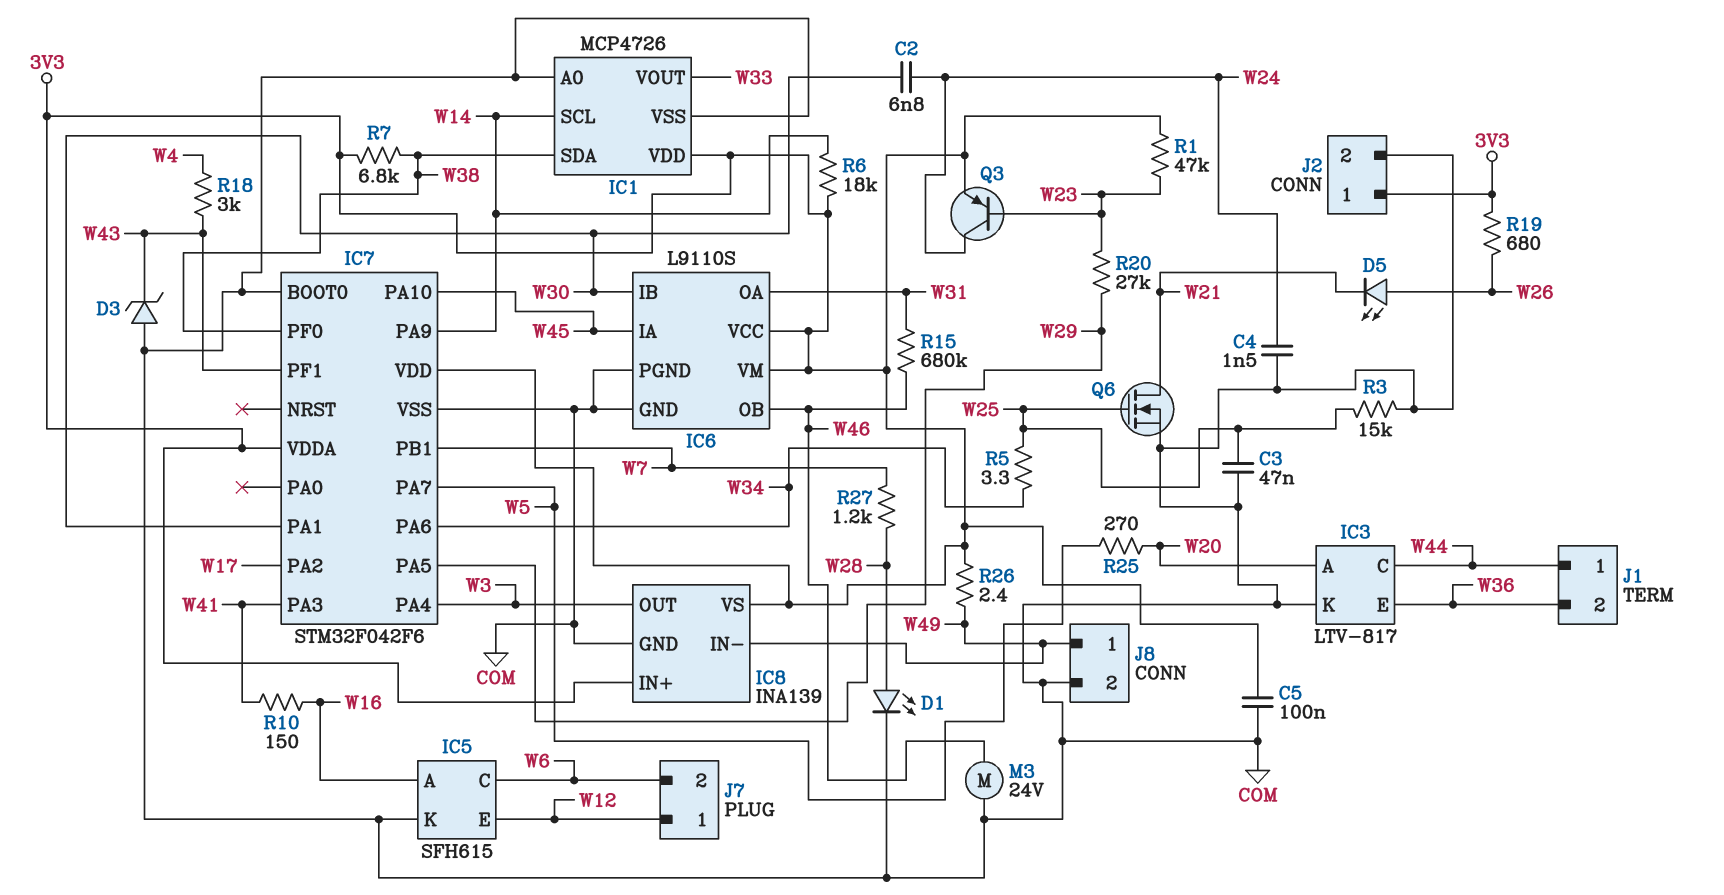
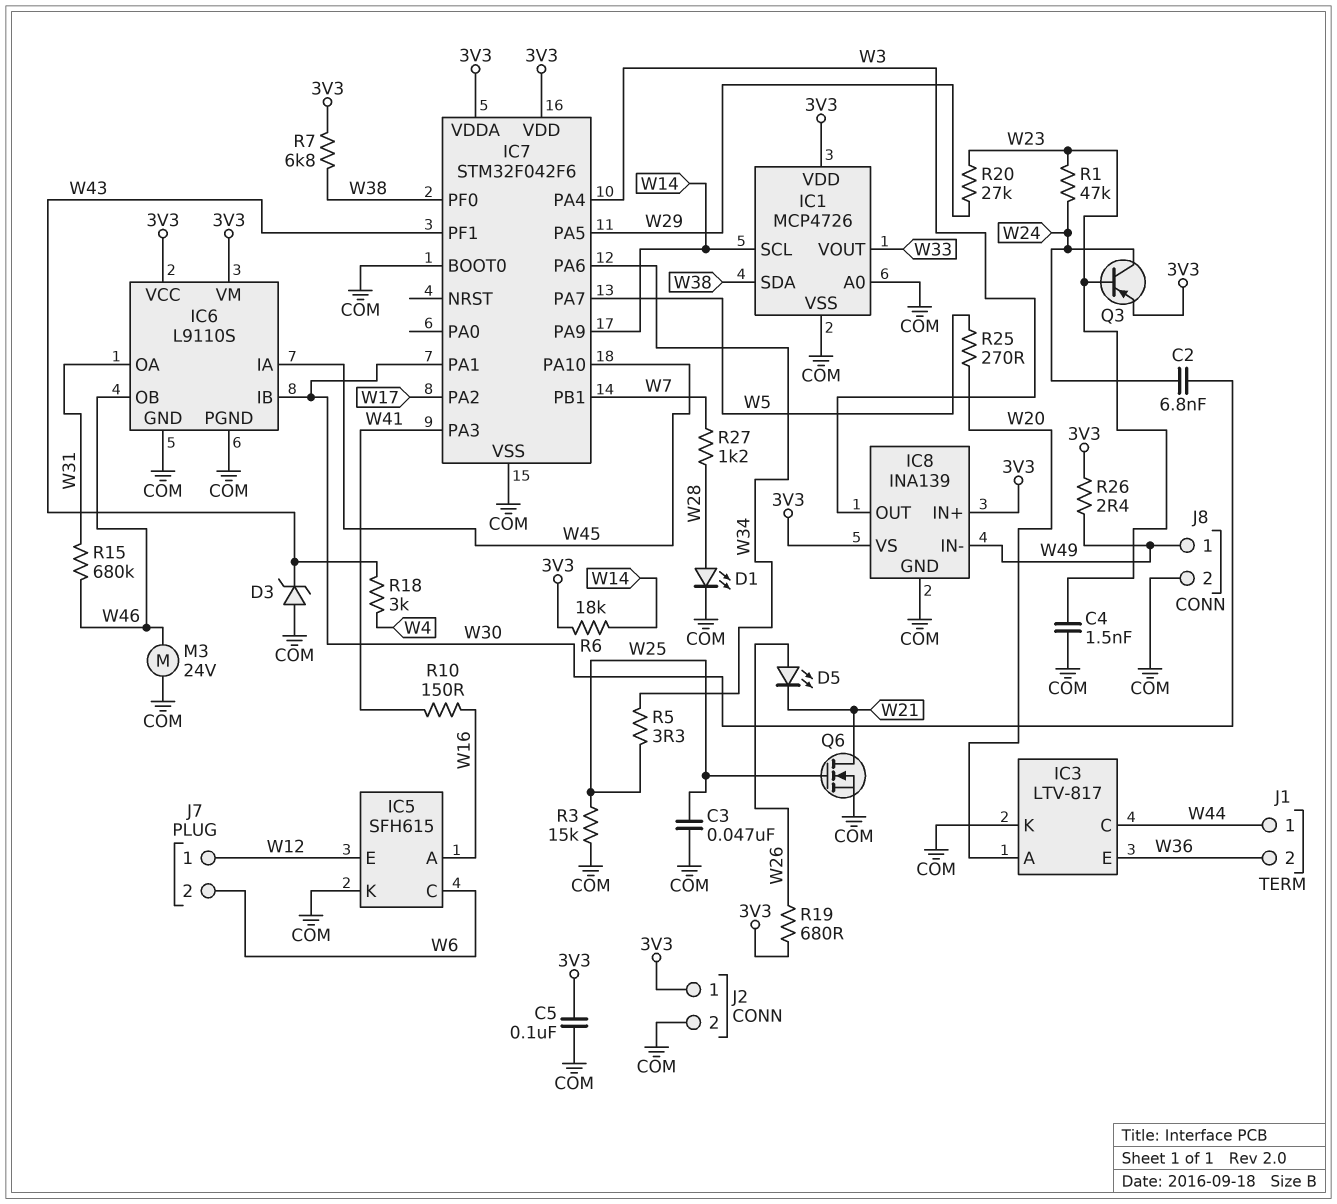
C4: 1.5nF (COM, W24) -> 1.5nF (COM, W23)
R1: 47k (3V3, W23) -> 47k (W23, W24)

